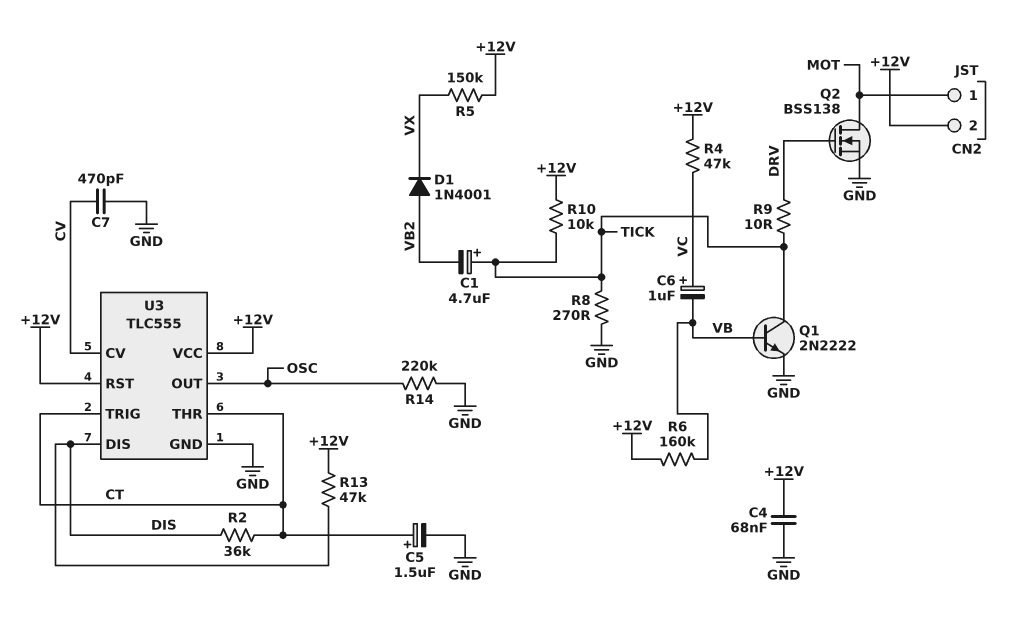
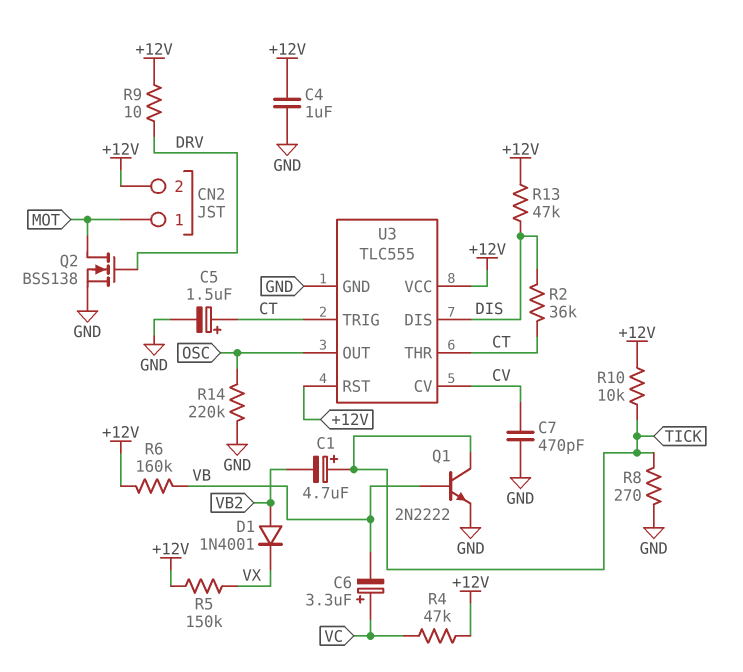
C4: 68nF (+12V, GND) -> 1uF (+12V, GND)
C6: 1uF (plus VC, minus VB) -> 3.3uF (plus VC, minus VB)
R9: 10 (DRV, TICK) -> 10 (+12V, DRV)

